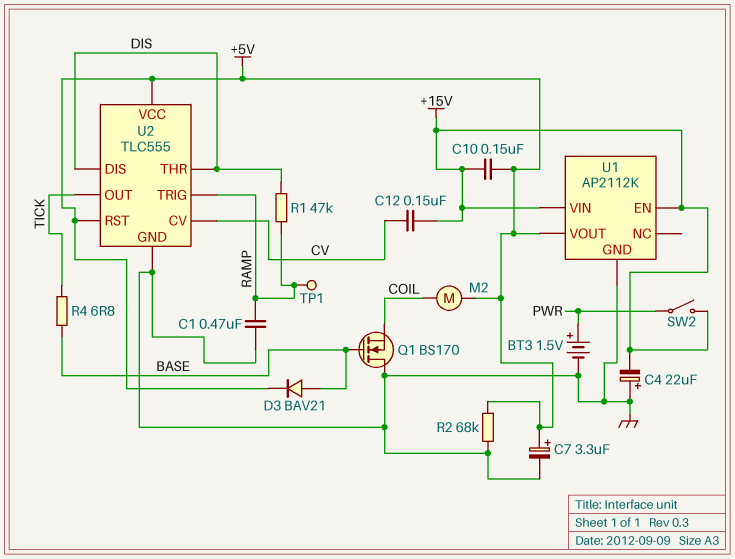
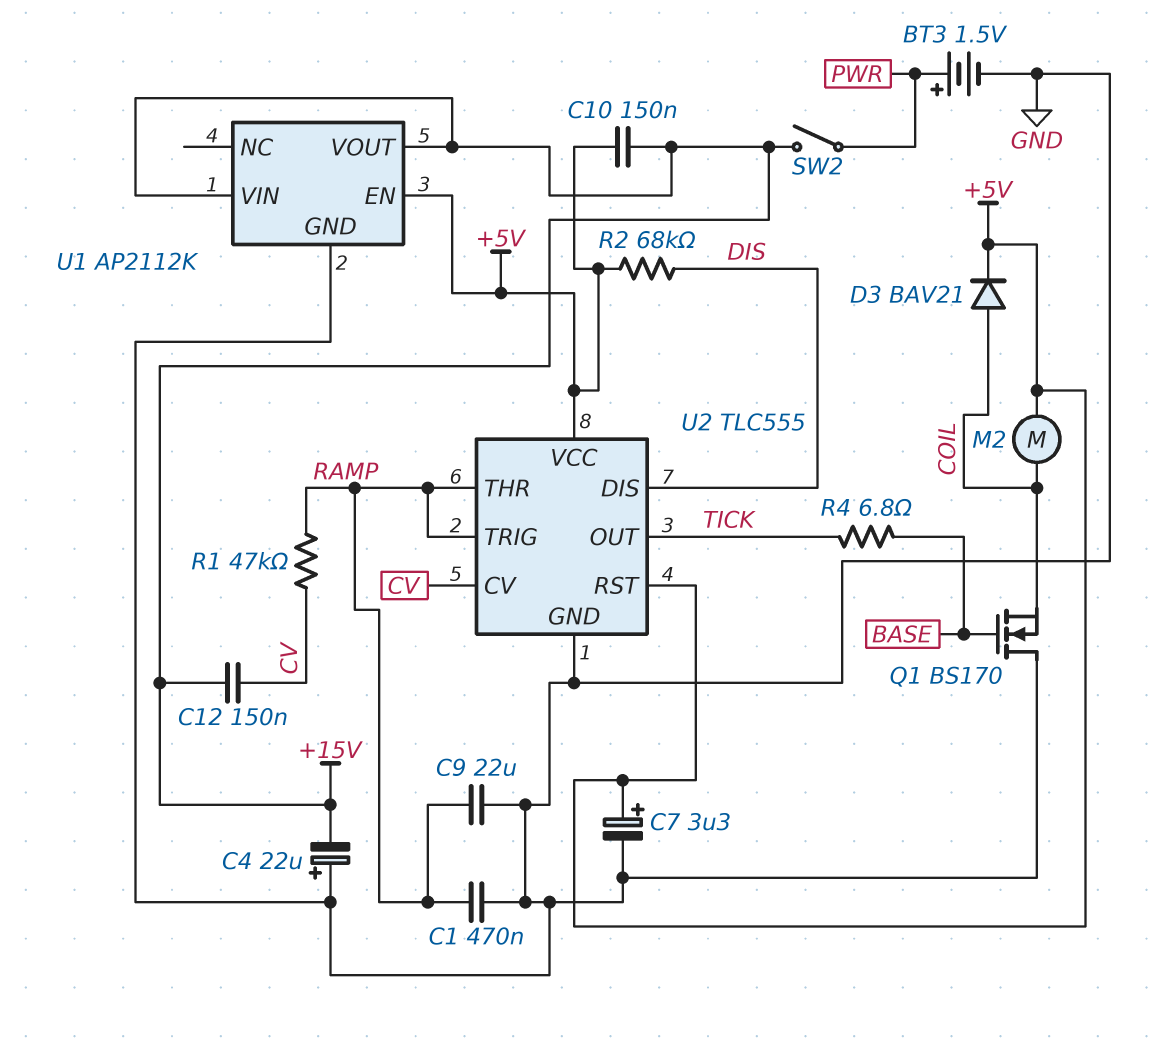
C9: none -> 22uF (GND, RAMP)
D3: diode BAV21 (A BASE, K +5V) -> diode BAV21 (A COIL, K +5V)
R1: 47k (DIS, RAMP) -> 47k (CV, RAMP)
R2: 68k (+5V, GND) -> 68k (+5V, DIS)
TP1: test point (RAMP) -> none
U1 pin EN: +15V -> +5V
U1 pin VOUT: +5V -> +15V
U2 pin THR: DIS -> RAMP

